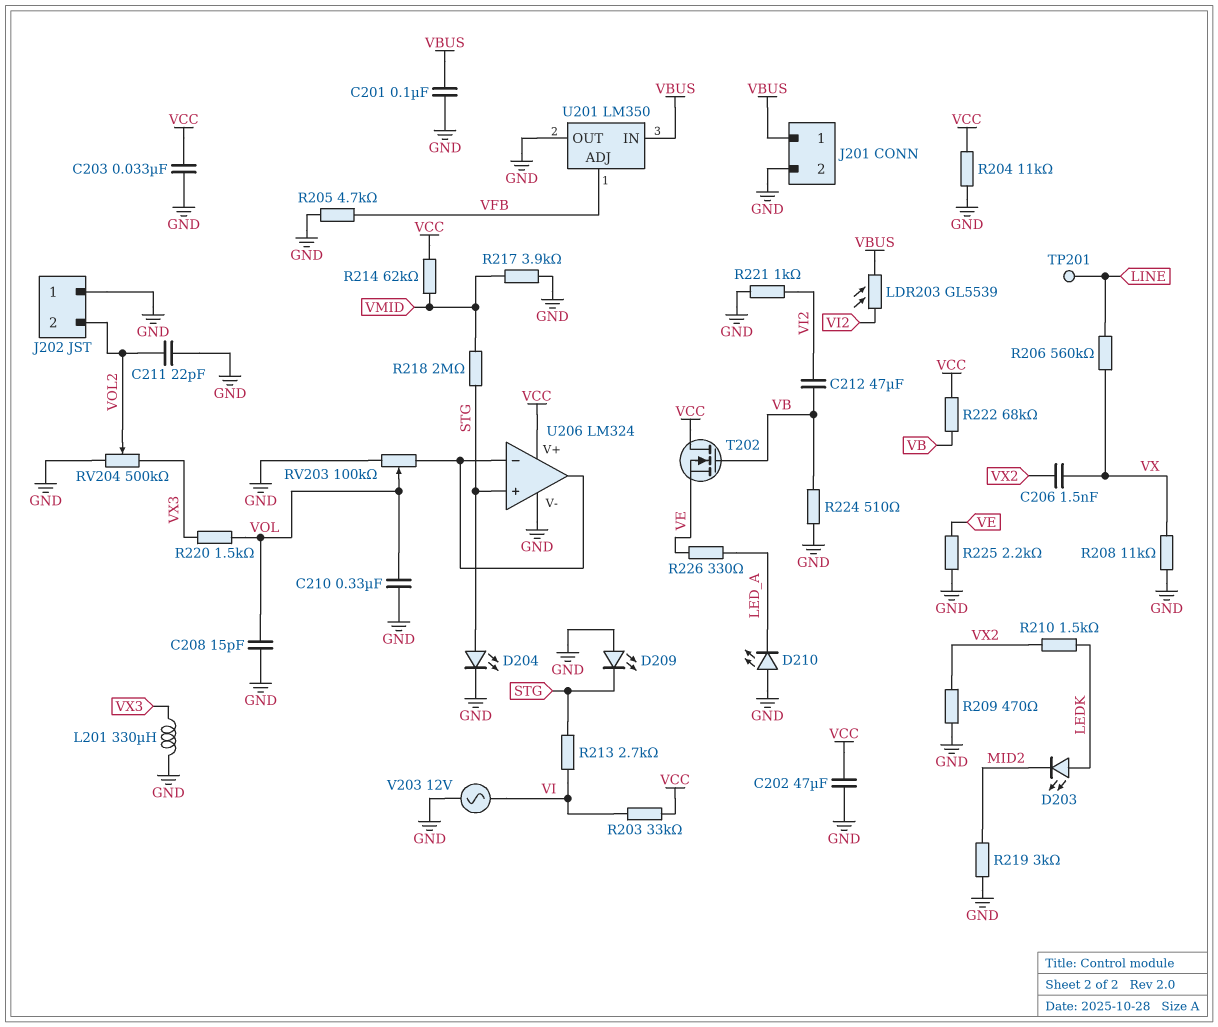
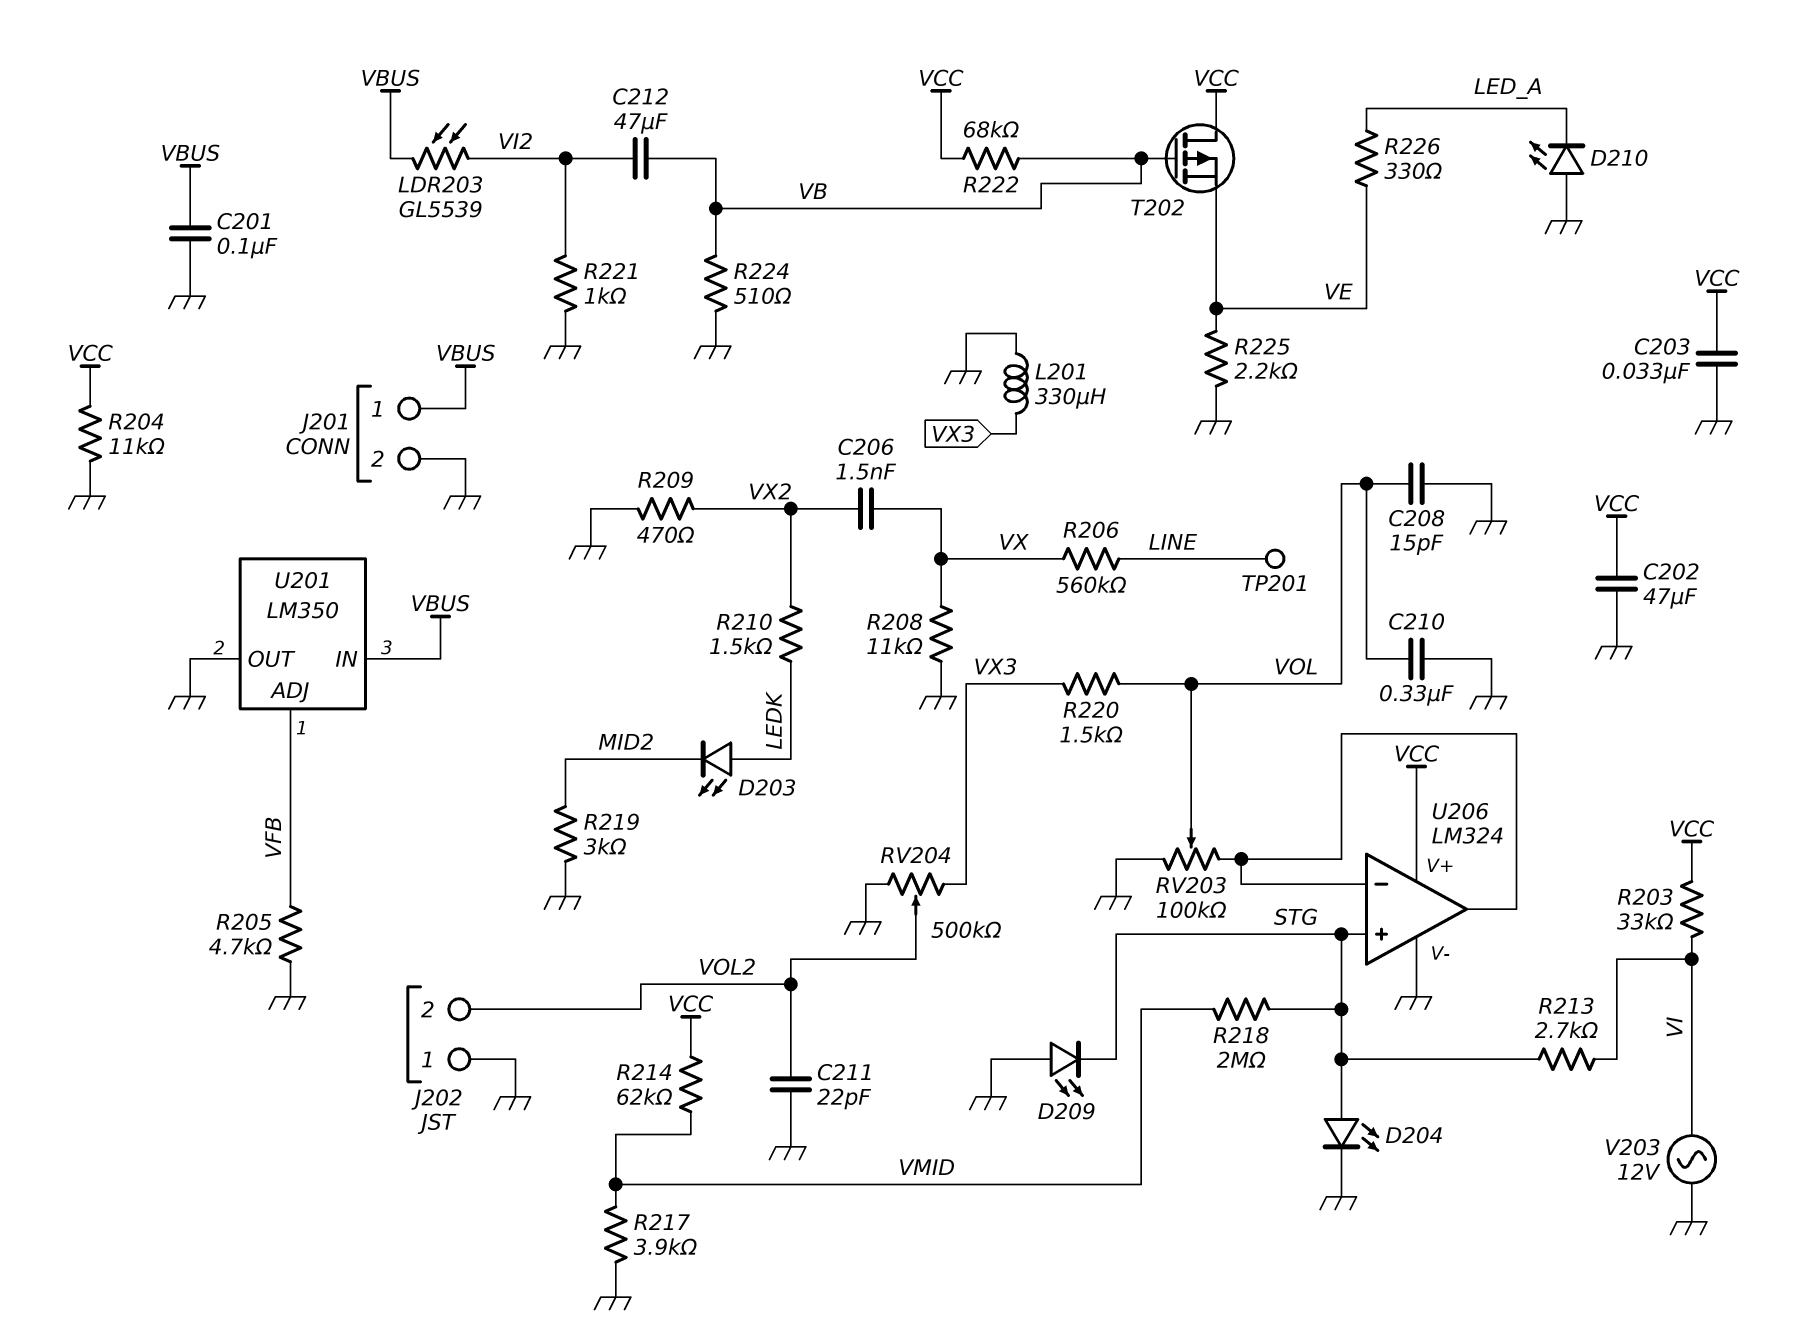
T202: NMOS (G VB, D VCC, S VE) -> PMOS (G VB, D VCC, S VE)

